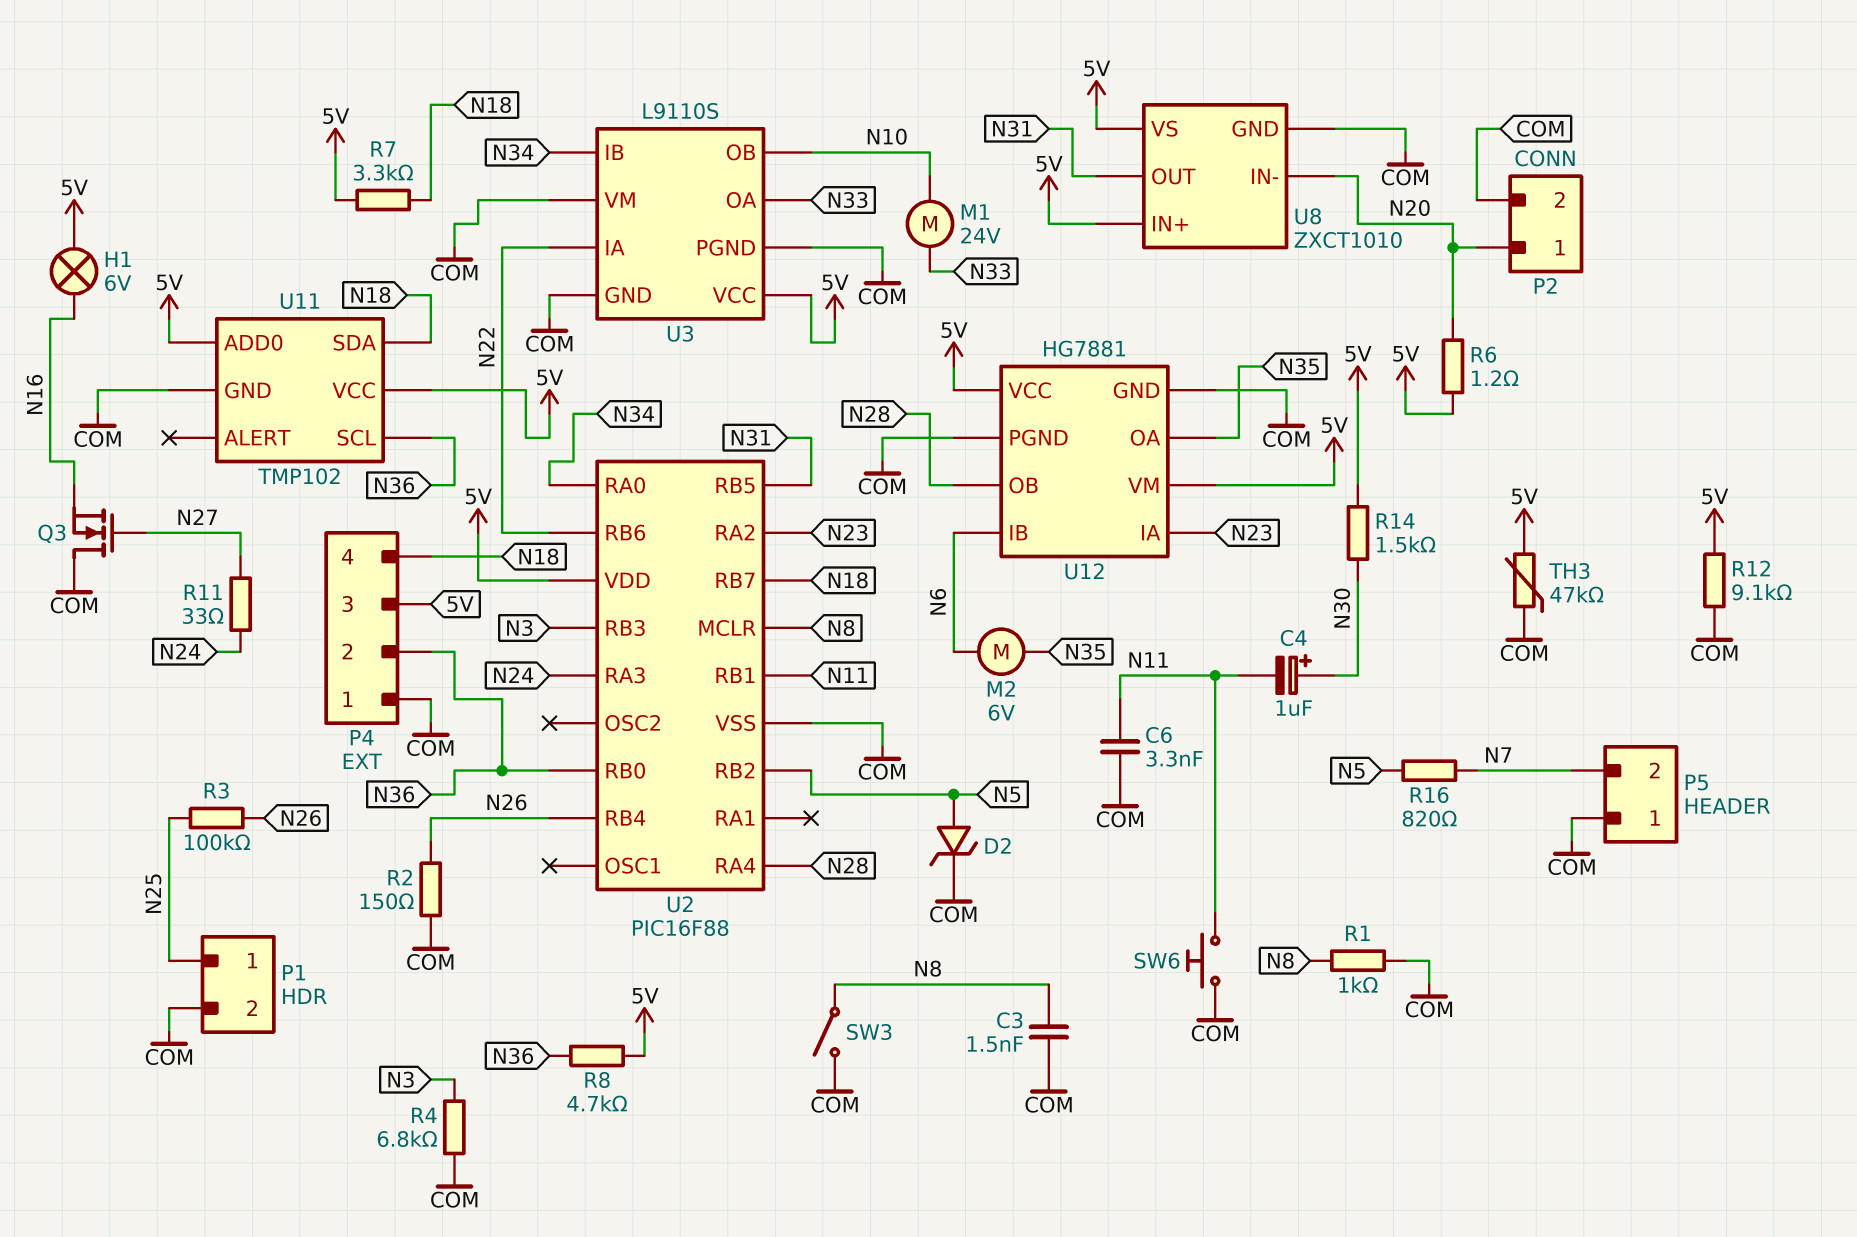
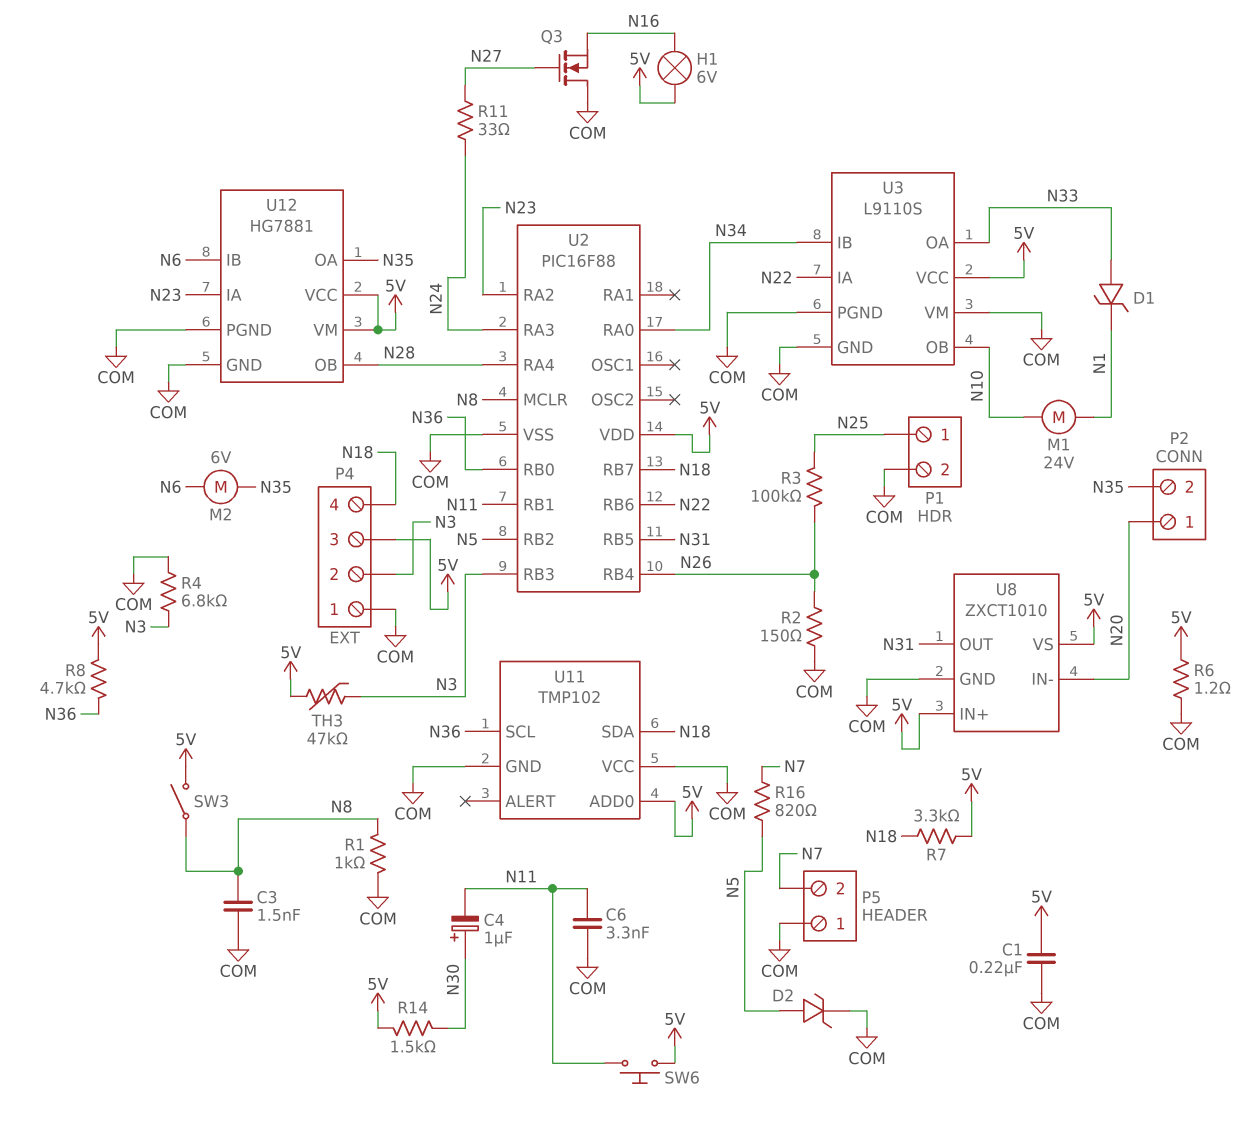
C1: none -> 220nF (5V, COM)
D1: none -> zener (A N33, K N1)
M1: motor 24V (N10, N33) -> motor 24V (N1, N10)
P2 pin 2: COM -> N35
P4 pin 2: N36 -> N3
R6: 1.2 (5V, N20) -> 1.2 (5V, COM)
R12: 9.1k (5V, COM) -> none
SW3: switch (COM, N8) -> switch (5V, N8)
SW6: button (COM, N11) -> button (5V, N11)
TH3: 47k (5V, COM) -> 47k (5V, N3)
U11 pin VCC: 5V -> COM

